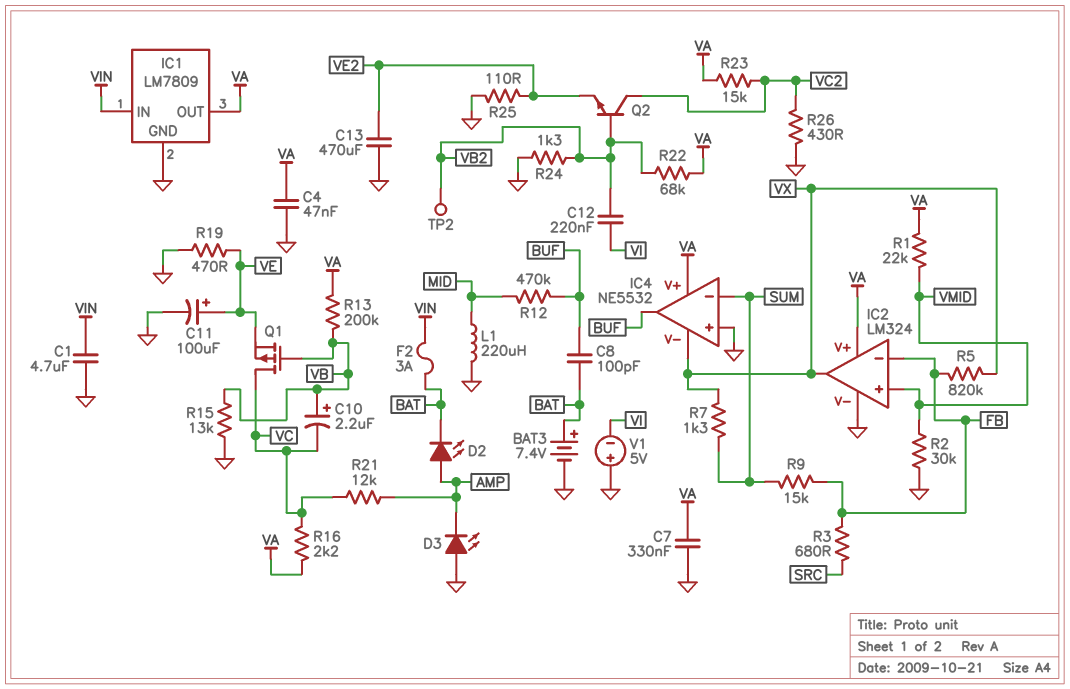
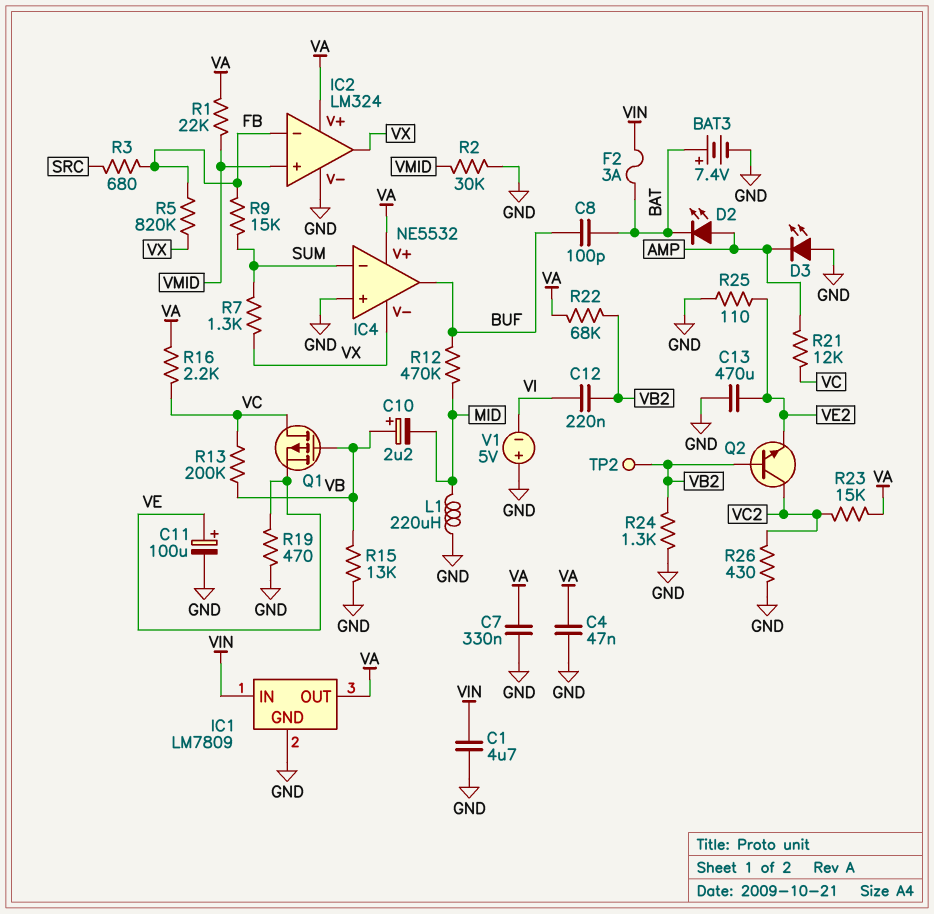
C10: 2.2uF (plus VB, minus VC) -> 2.2uF (plus VB, minus MID)
R13: 200k (VA, VB) -> 200k (VB, VC)

